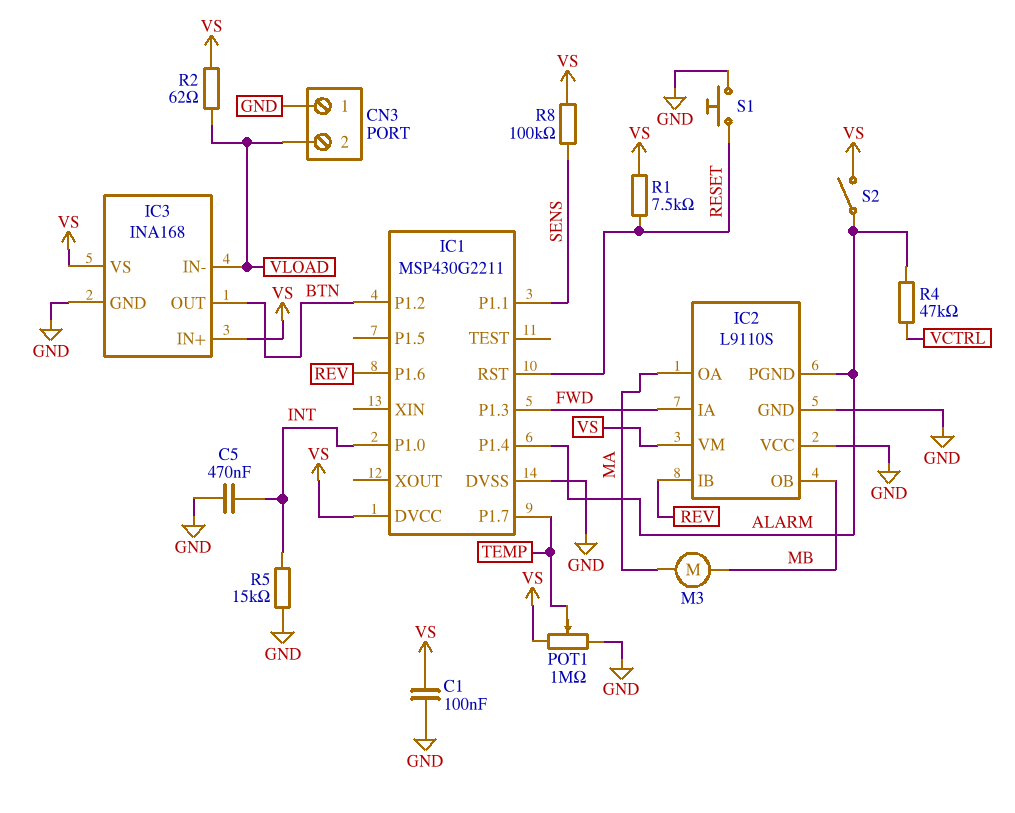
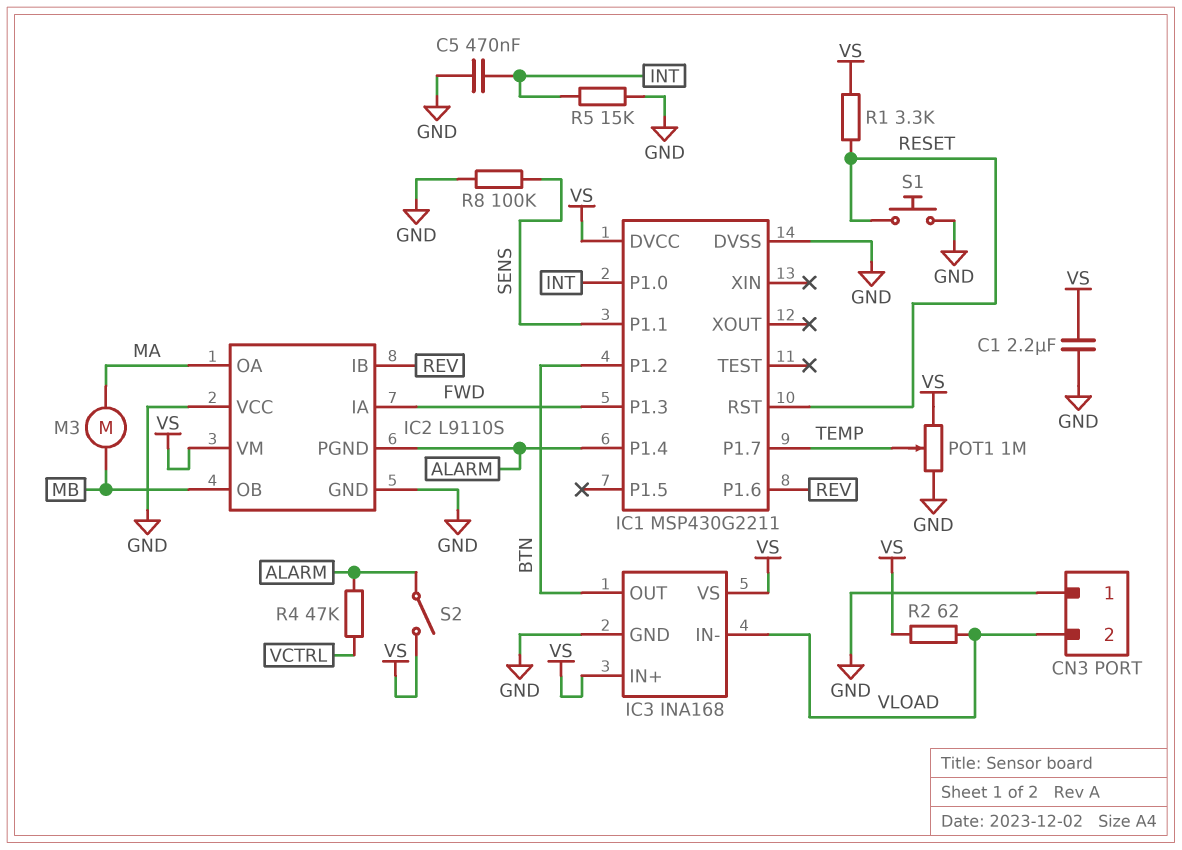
C1: 100nF (GND, VS) -> 2.2uF (GND, VS)
R1: 7.5k (RESET, VS) -> 3.3k (RESET, VS)
R8: 100k (SENS, VS) -> 100k (GND, SENS)

